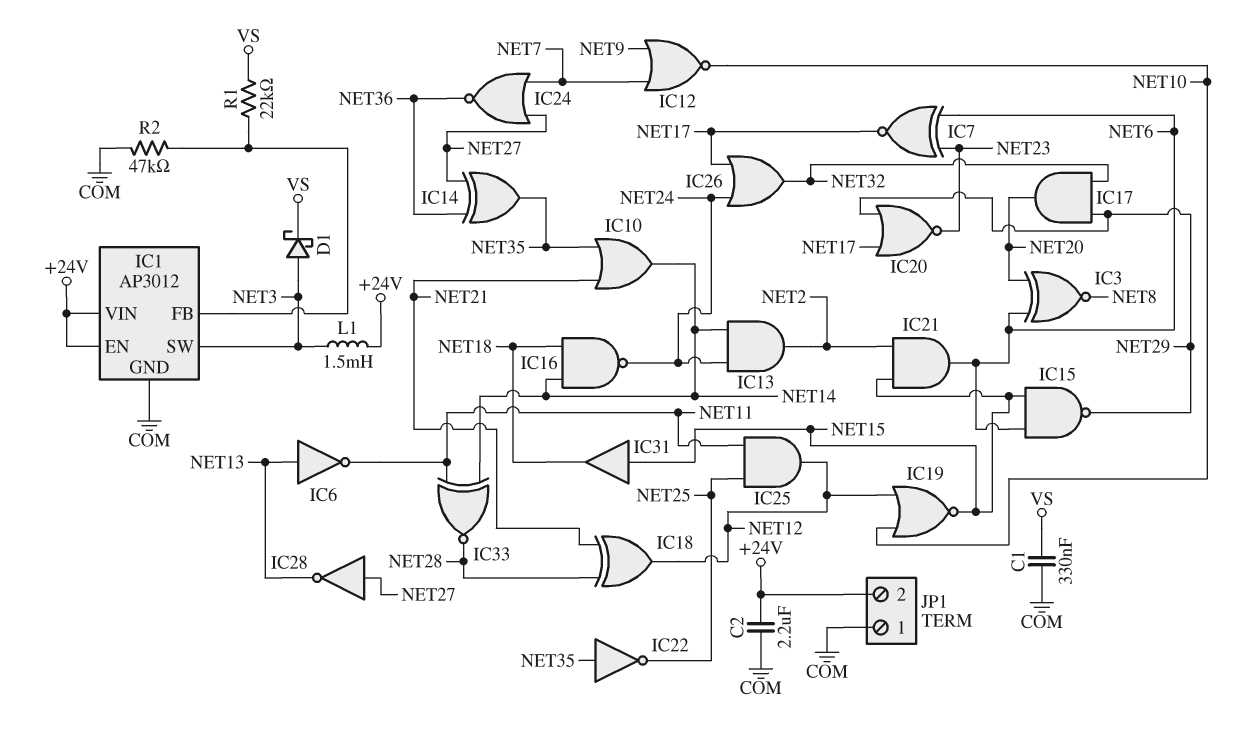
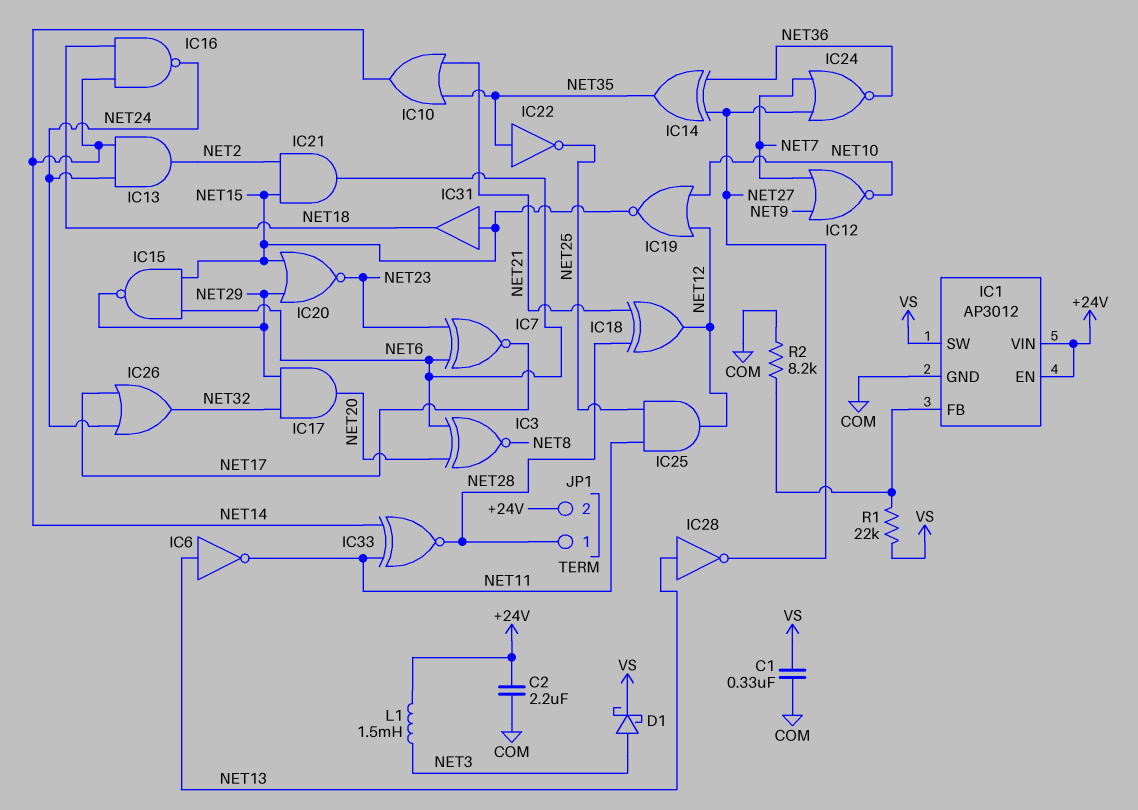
IC1 pin SW: NET3 -> VS
IC20: NOR (in NET17, in NET29, out NET23) -> NOR (in NET15, in NET29, out NET23)
IC28: NOT (in NET27, out NET13) -> NOT (in NET13, out NET27)
JP1 pin 1: COM -> NET28
R2: 47k (COM, IC1/FB) -> 8.2k (COM, IC1/FB)

